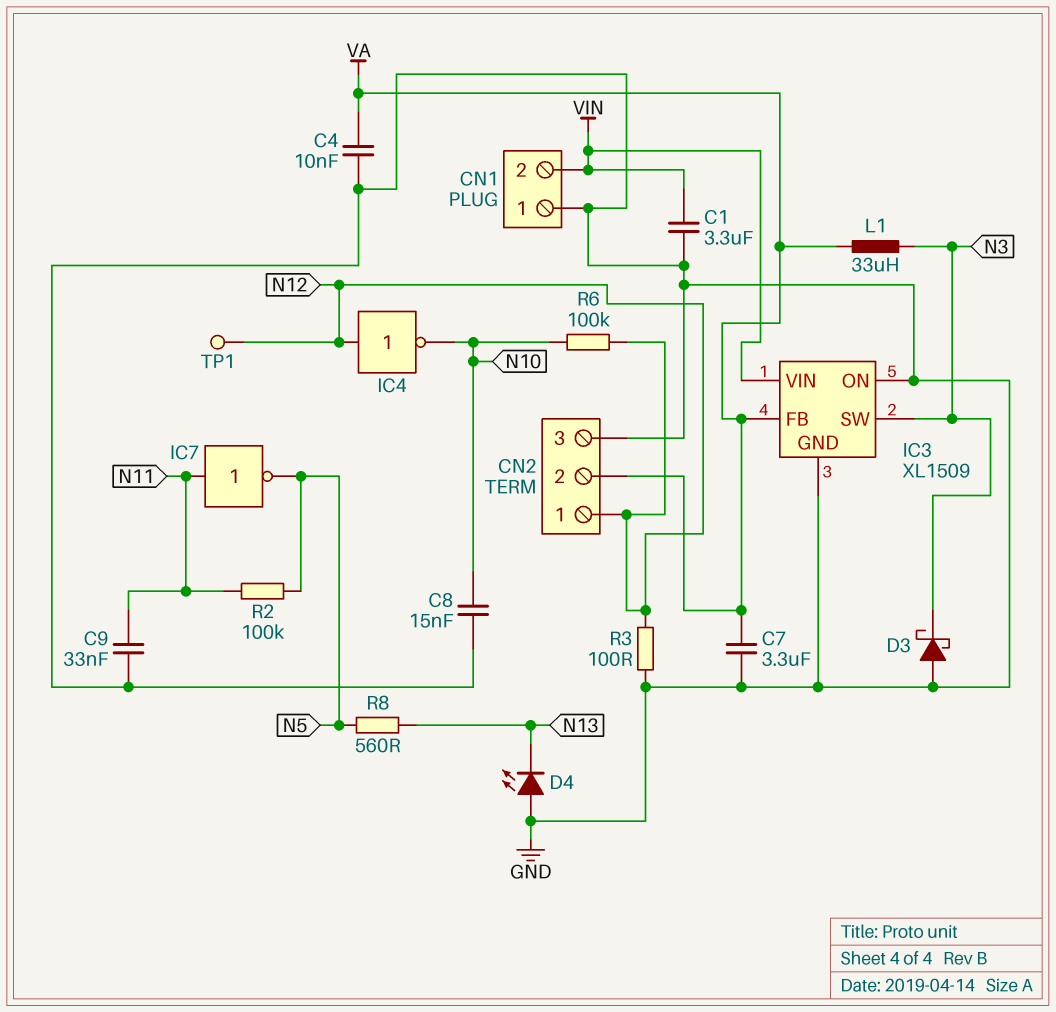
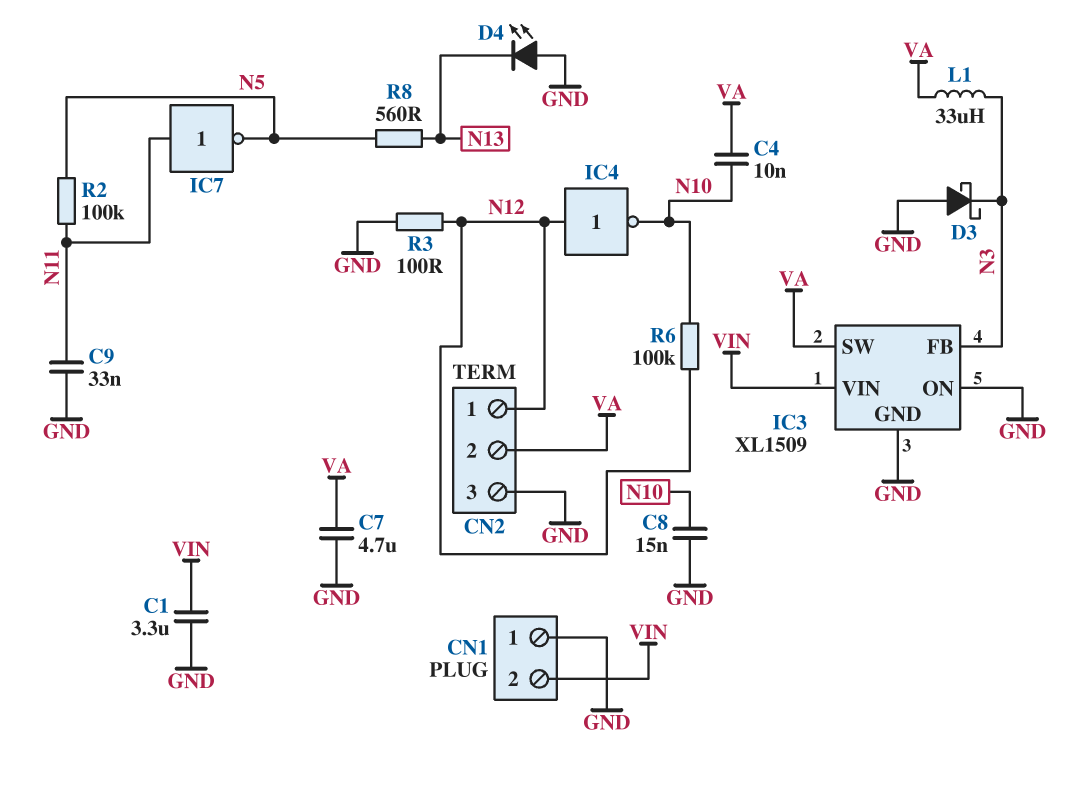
C4: 10nF (GND, VA) -> 10nF (N10, VA)
C7: 3.3uF (GND, VA) -> 4.7uF (GND, VA)
IC3 pin FB: VA -> N3
IC3 pin SW: N3 -> VA
TP1: test point (N12) -> none

